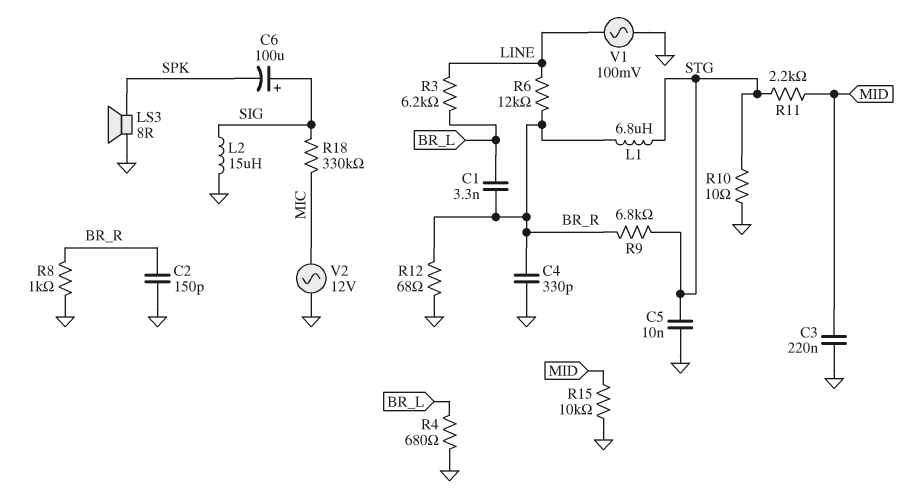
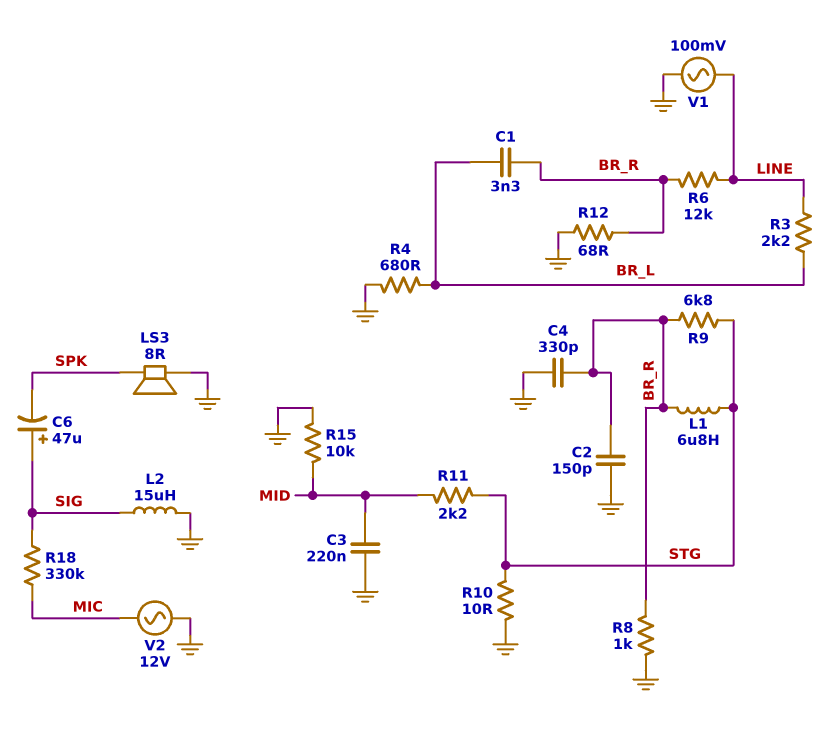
C5: 10nF (GND, STG) -> none
C6: 100uF (plus SIG, minus SPK) -> 47uF (plus SIG, minus SPK)
R3: 6.2k (BR_L, LINE) -> 2.2k (BR_L, LINE)

